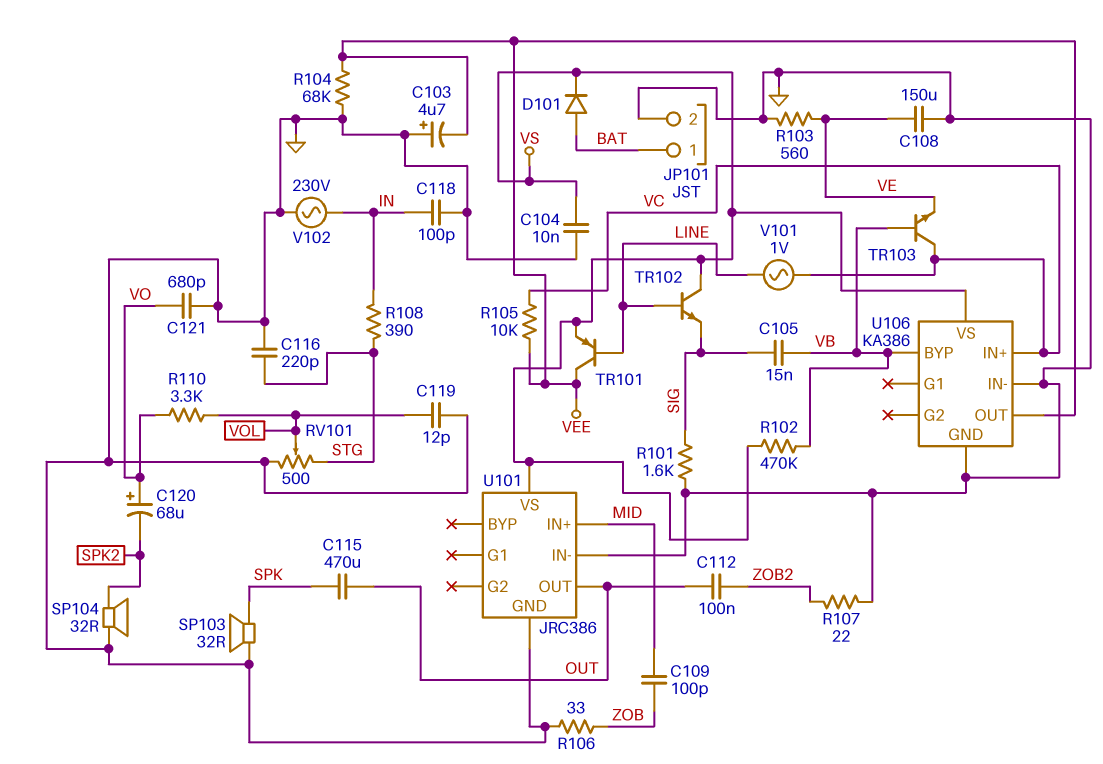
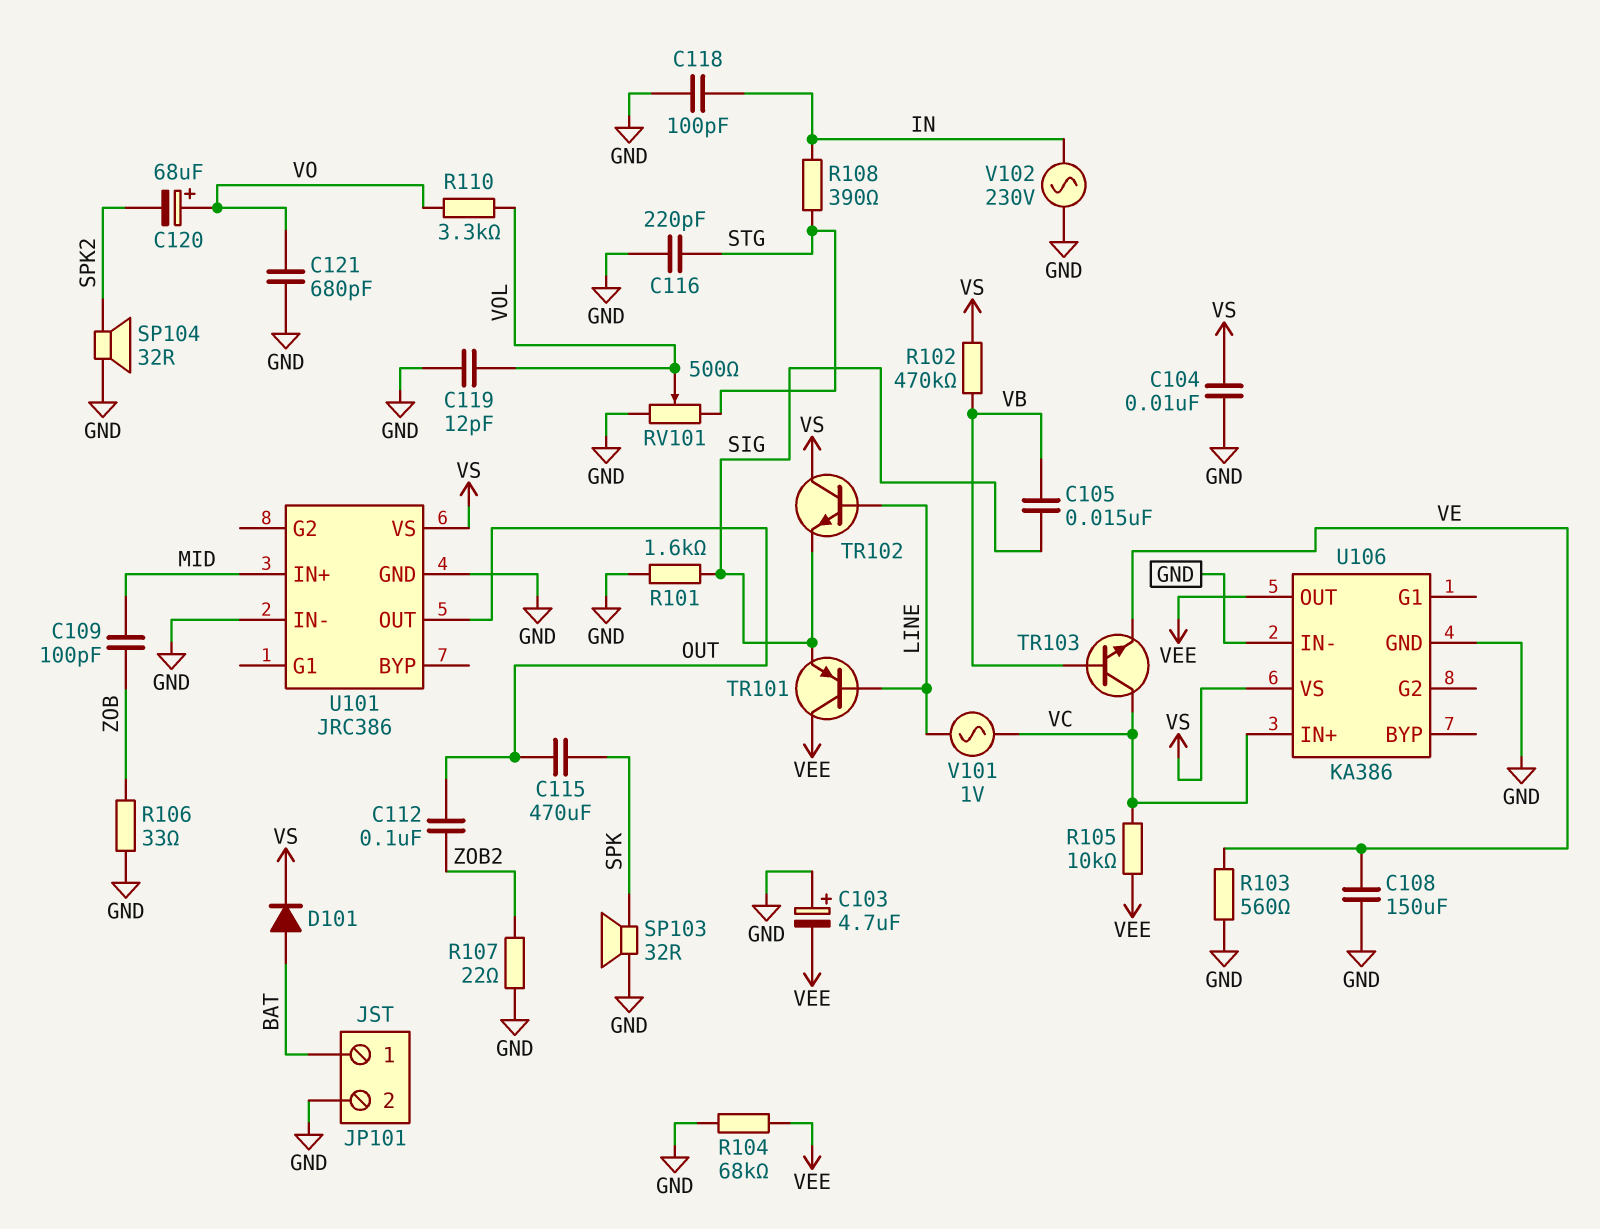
TR101: PNP (B LINE, C VEE, E VS) -> PNP (B LINE, C VEE, E SIG)
U106 pin BYP: VB -> none

